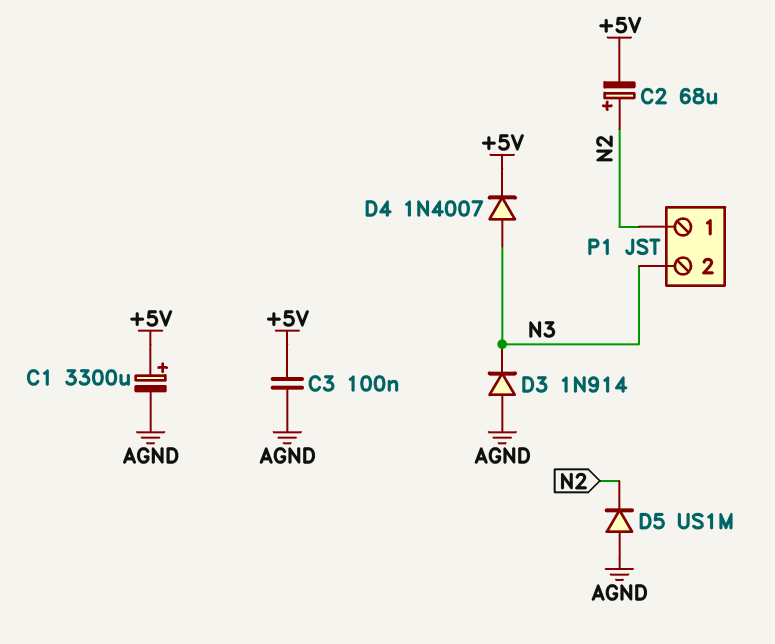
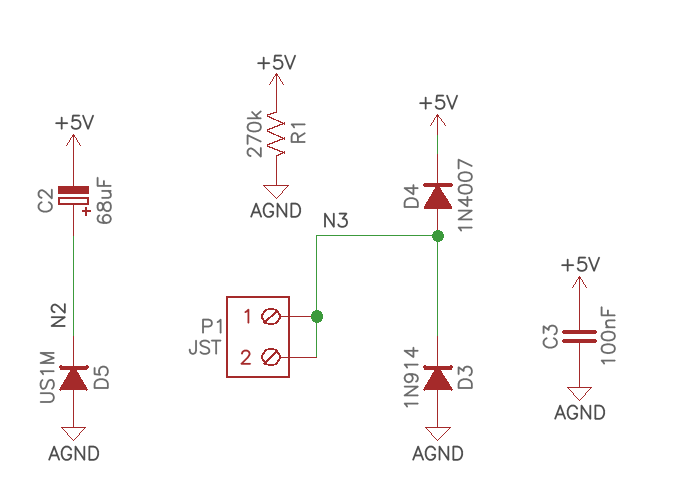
C1: 3300uF (plus +5V, minus AGND) -> none
P1 pin 1: N2 -> N3
R1: none -> 270k (+5V, AGND)

